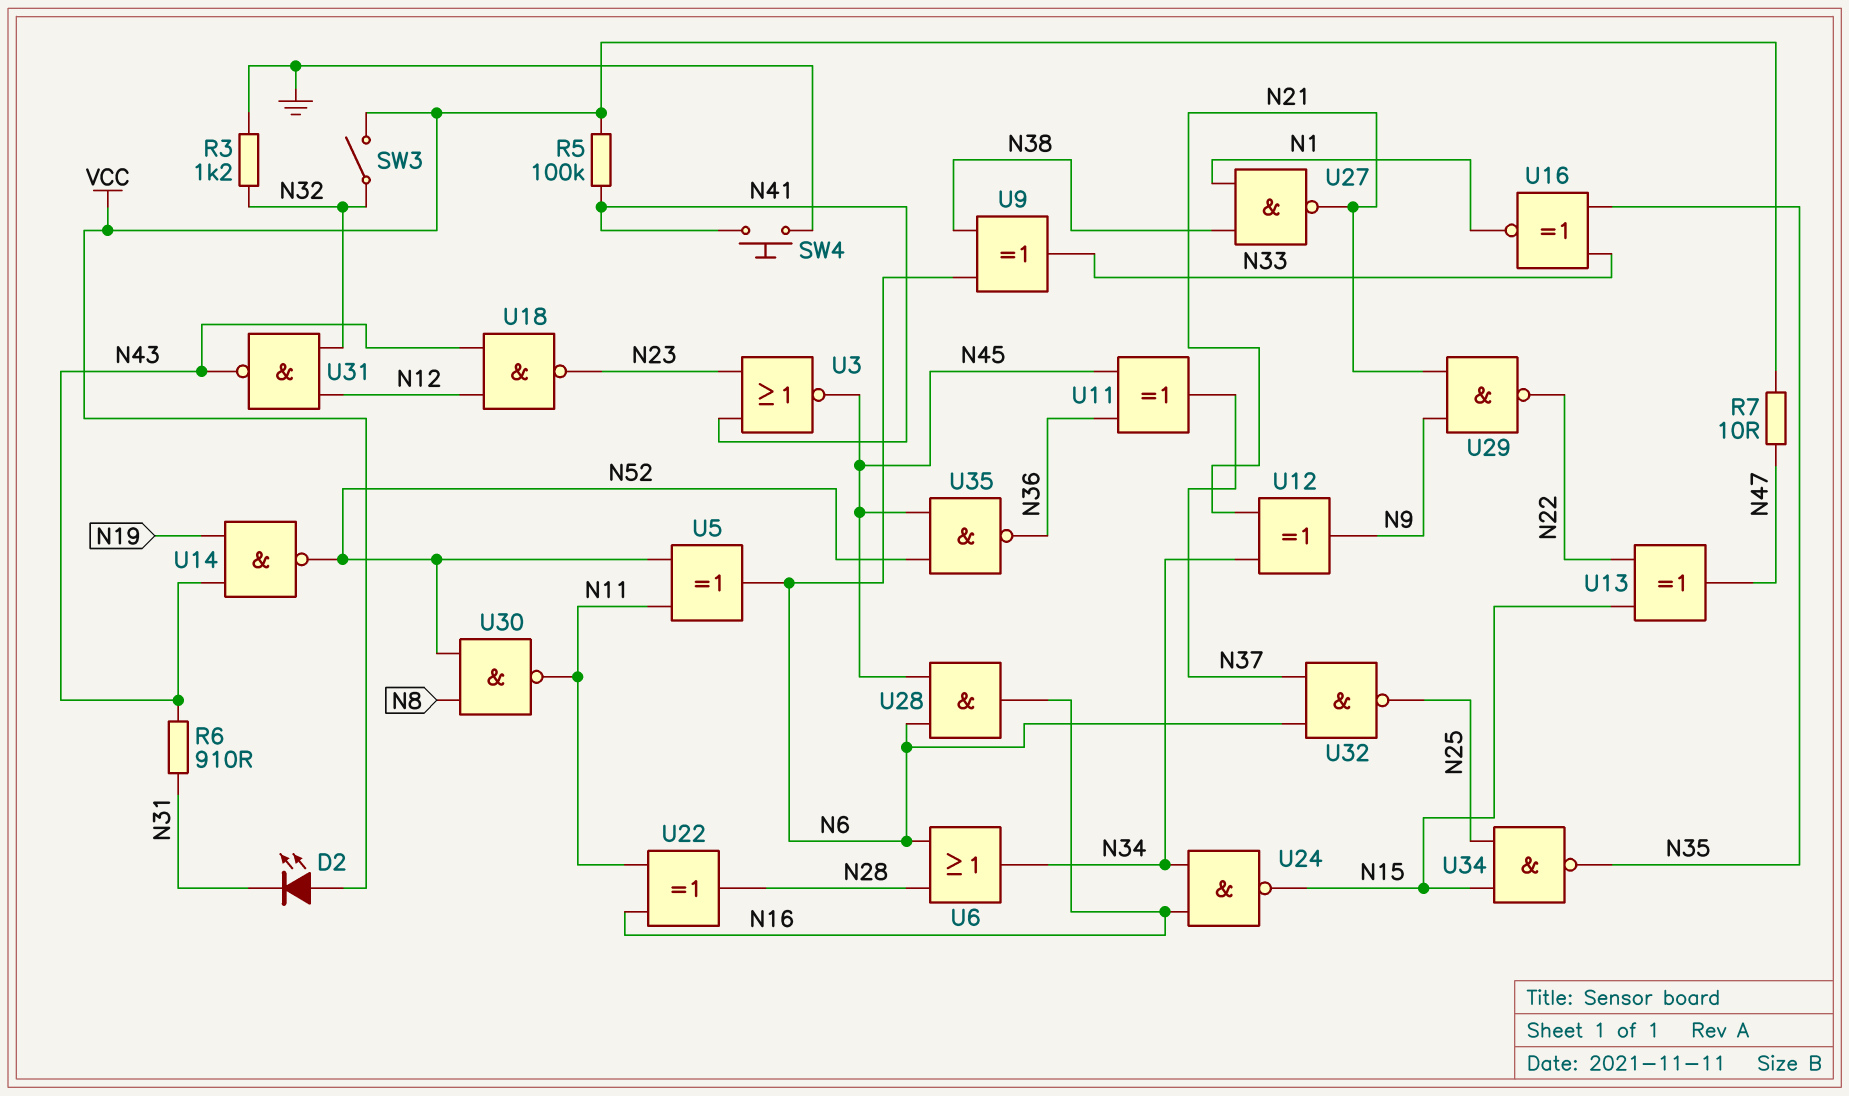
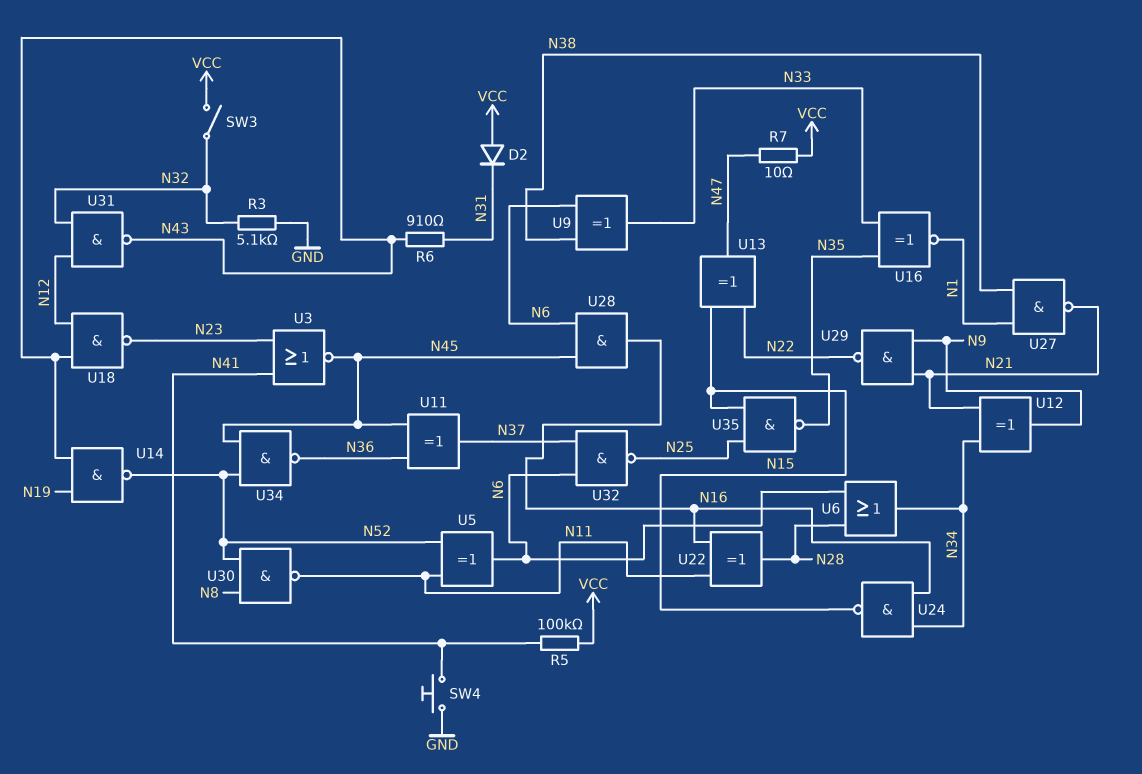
D2: LED (A VCC, K N31) -> diode (A VCC, K N31)
R3: 1.2k (GND, N32) -> 5.1k (GND, N32)
U34: NAND (in N15, in N25, out N35) -> NAND (in N45, in N52, out N36)
U35: NAND (in N45, in N52, out N36) -> NAND (in N15, in N25, out N35)

